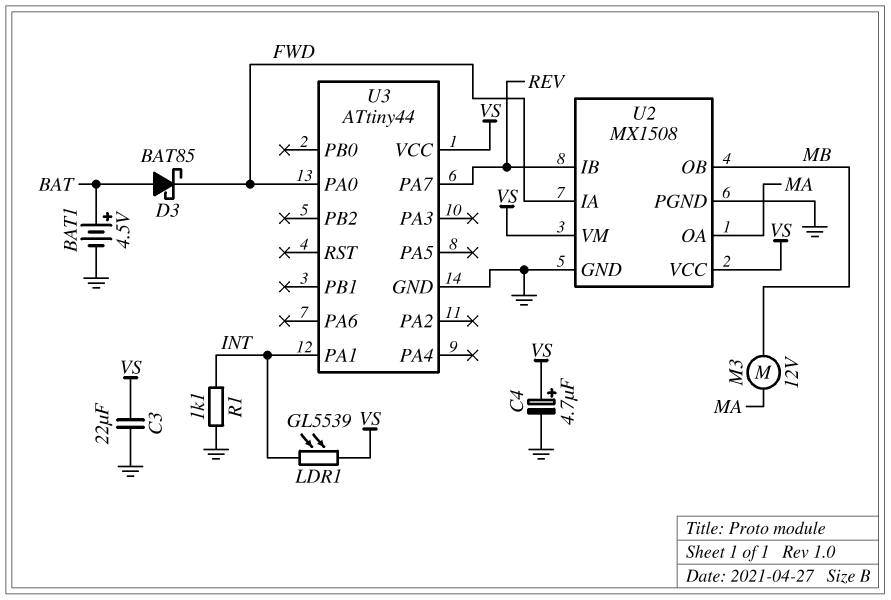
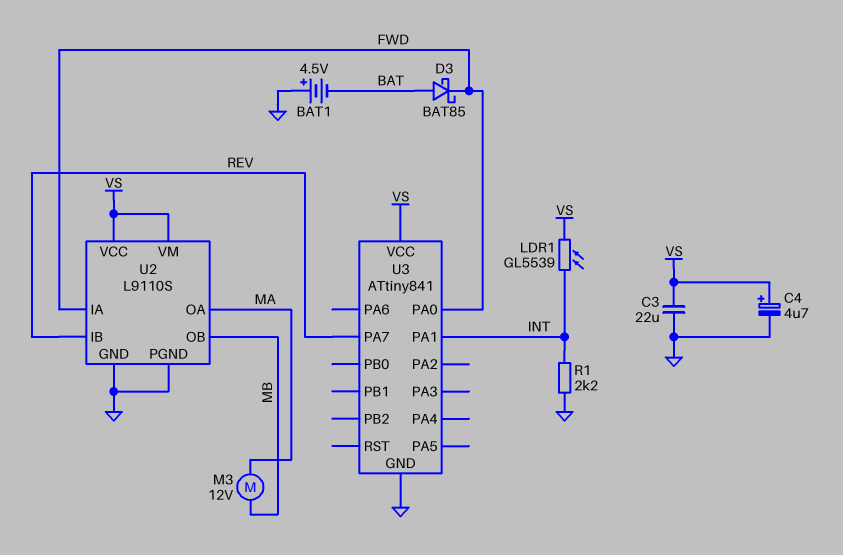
BAT1: 4.5V (plus BAT, minus GND) -> 4.5V (plus GND, minus BAT)
R1: 1.1k (GND, INT) -> 2.2k (GND, INT)
U2: MX1508 -> L9110S
U3: ATtiny44 -> ATtiny841

